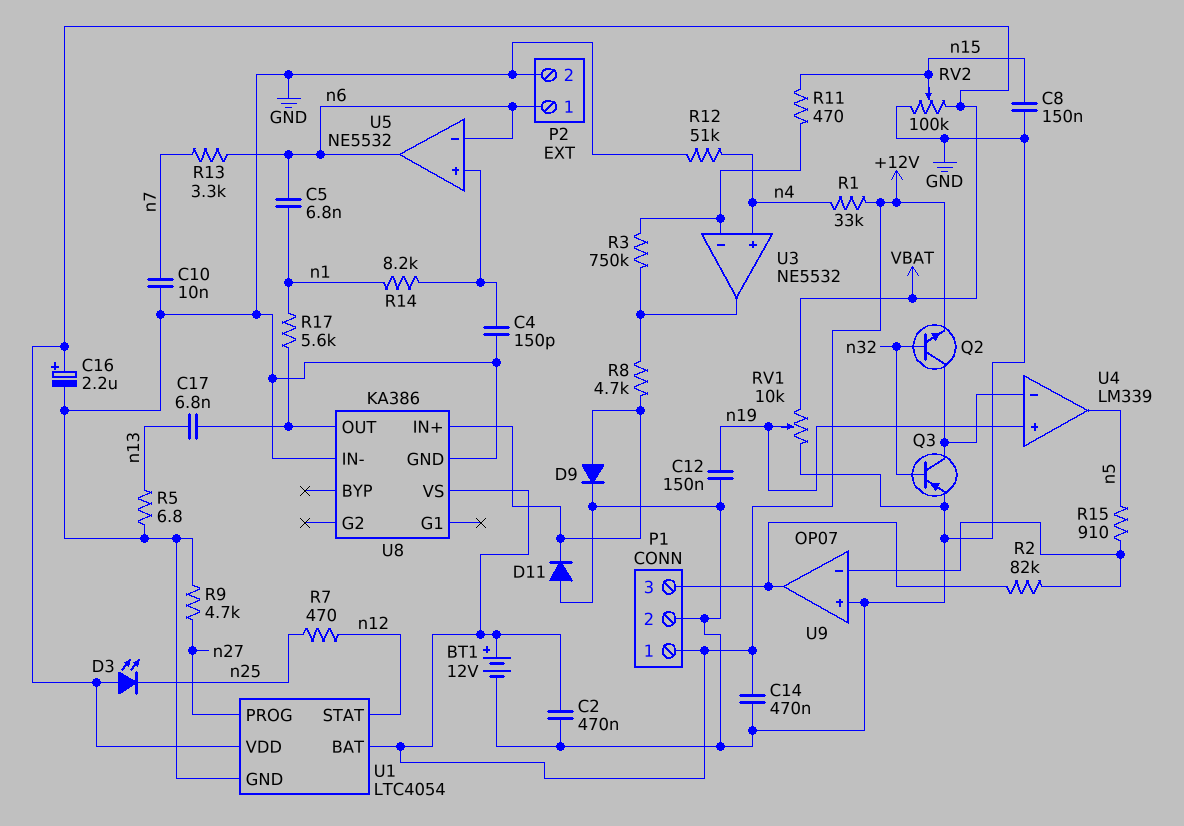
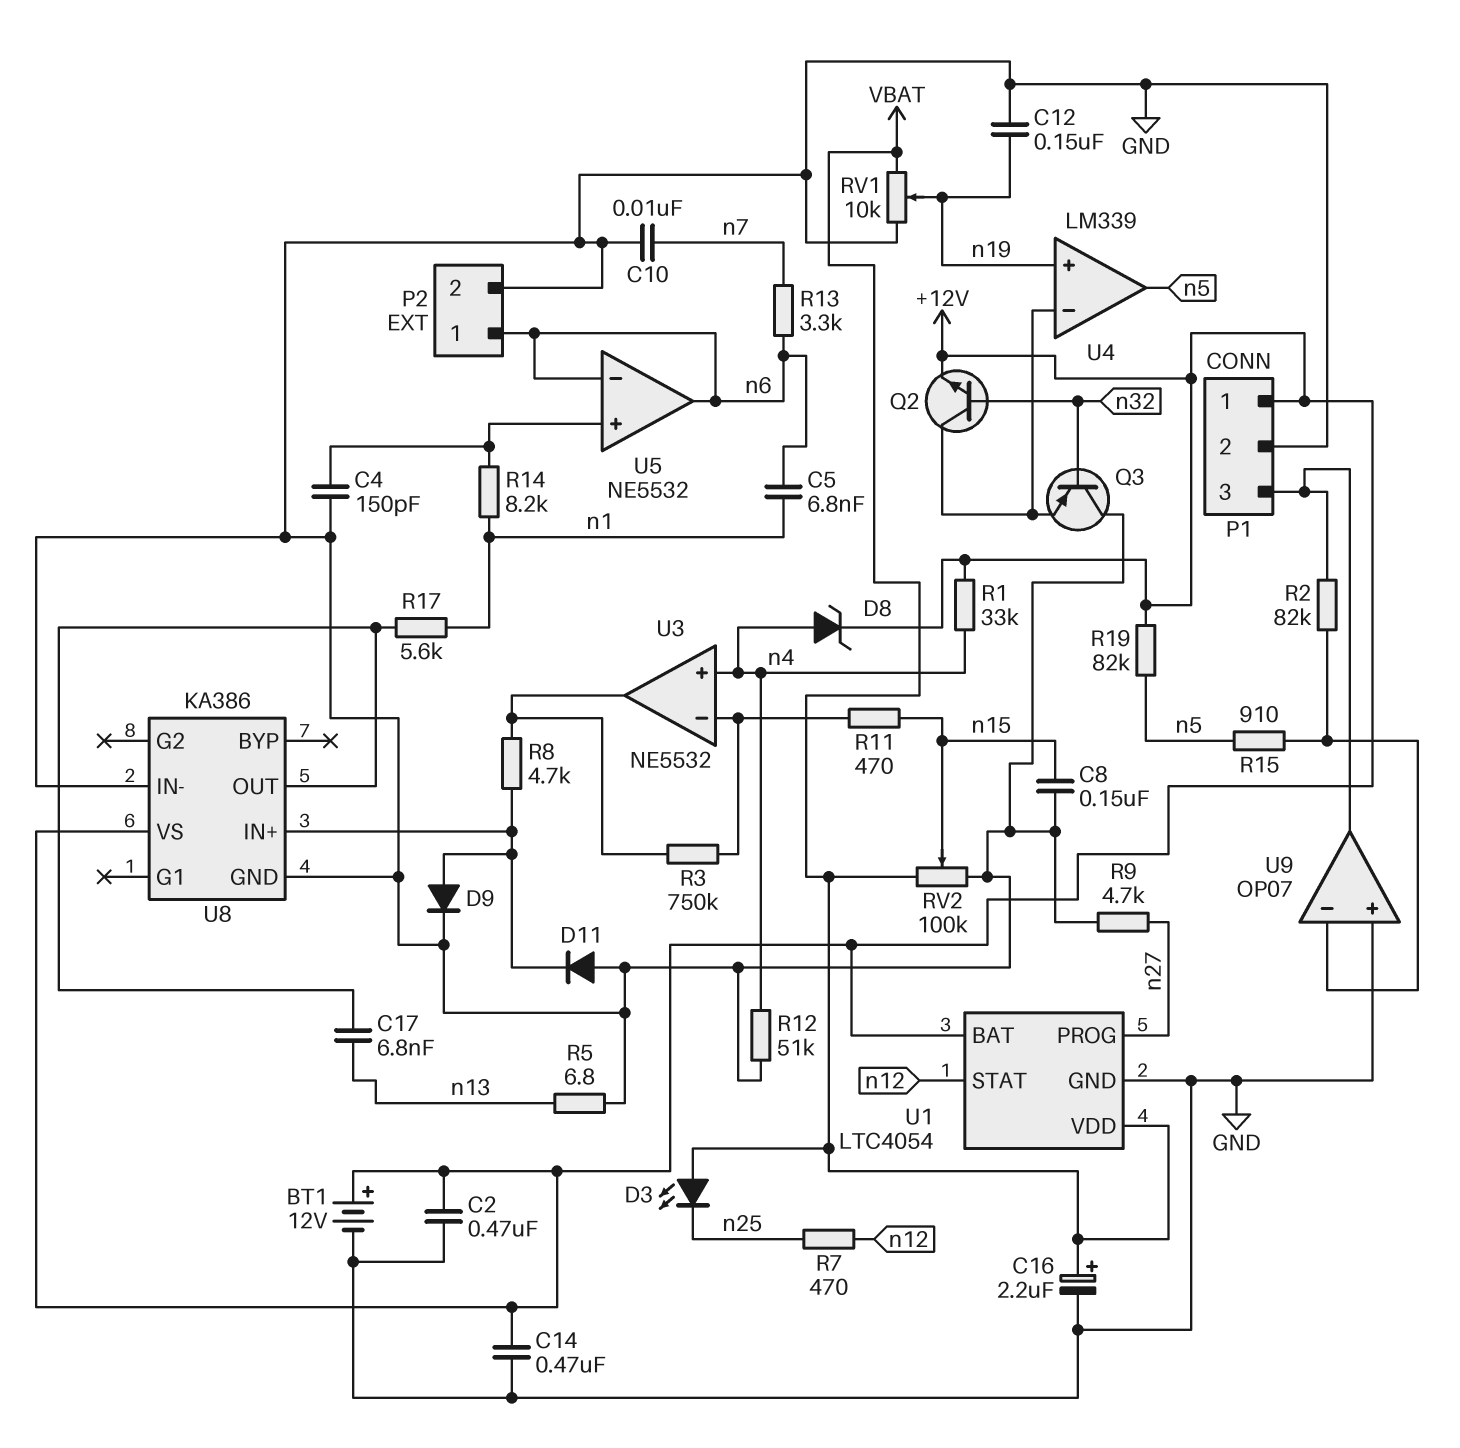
D8: none -> zener (A n4, K +12V)
Q3: PNP (B n32, C U4/in-, E GND) -> PNP (B n32, C GND, E U4/in-)
R19: none -> 82k (+12V, n5)

